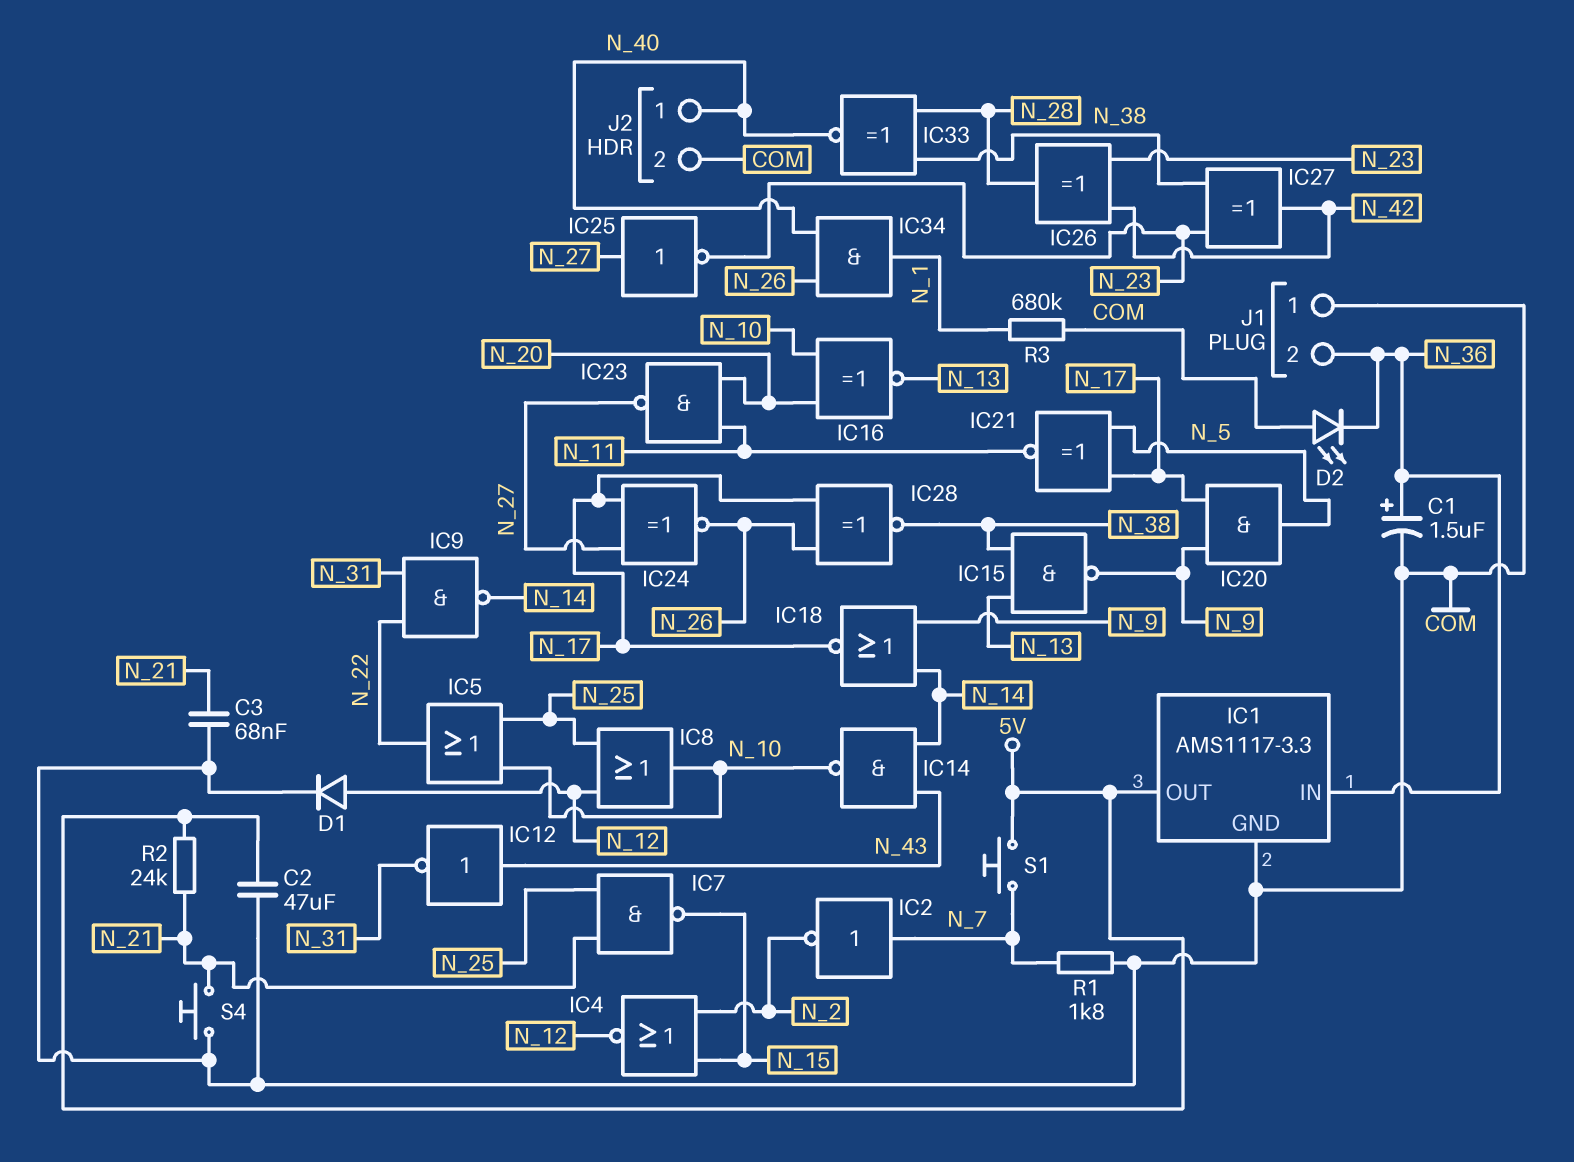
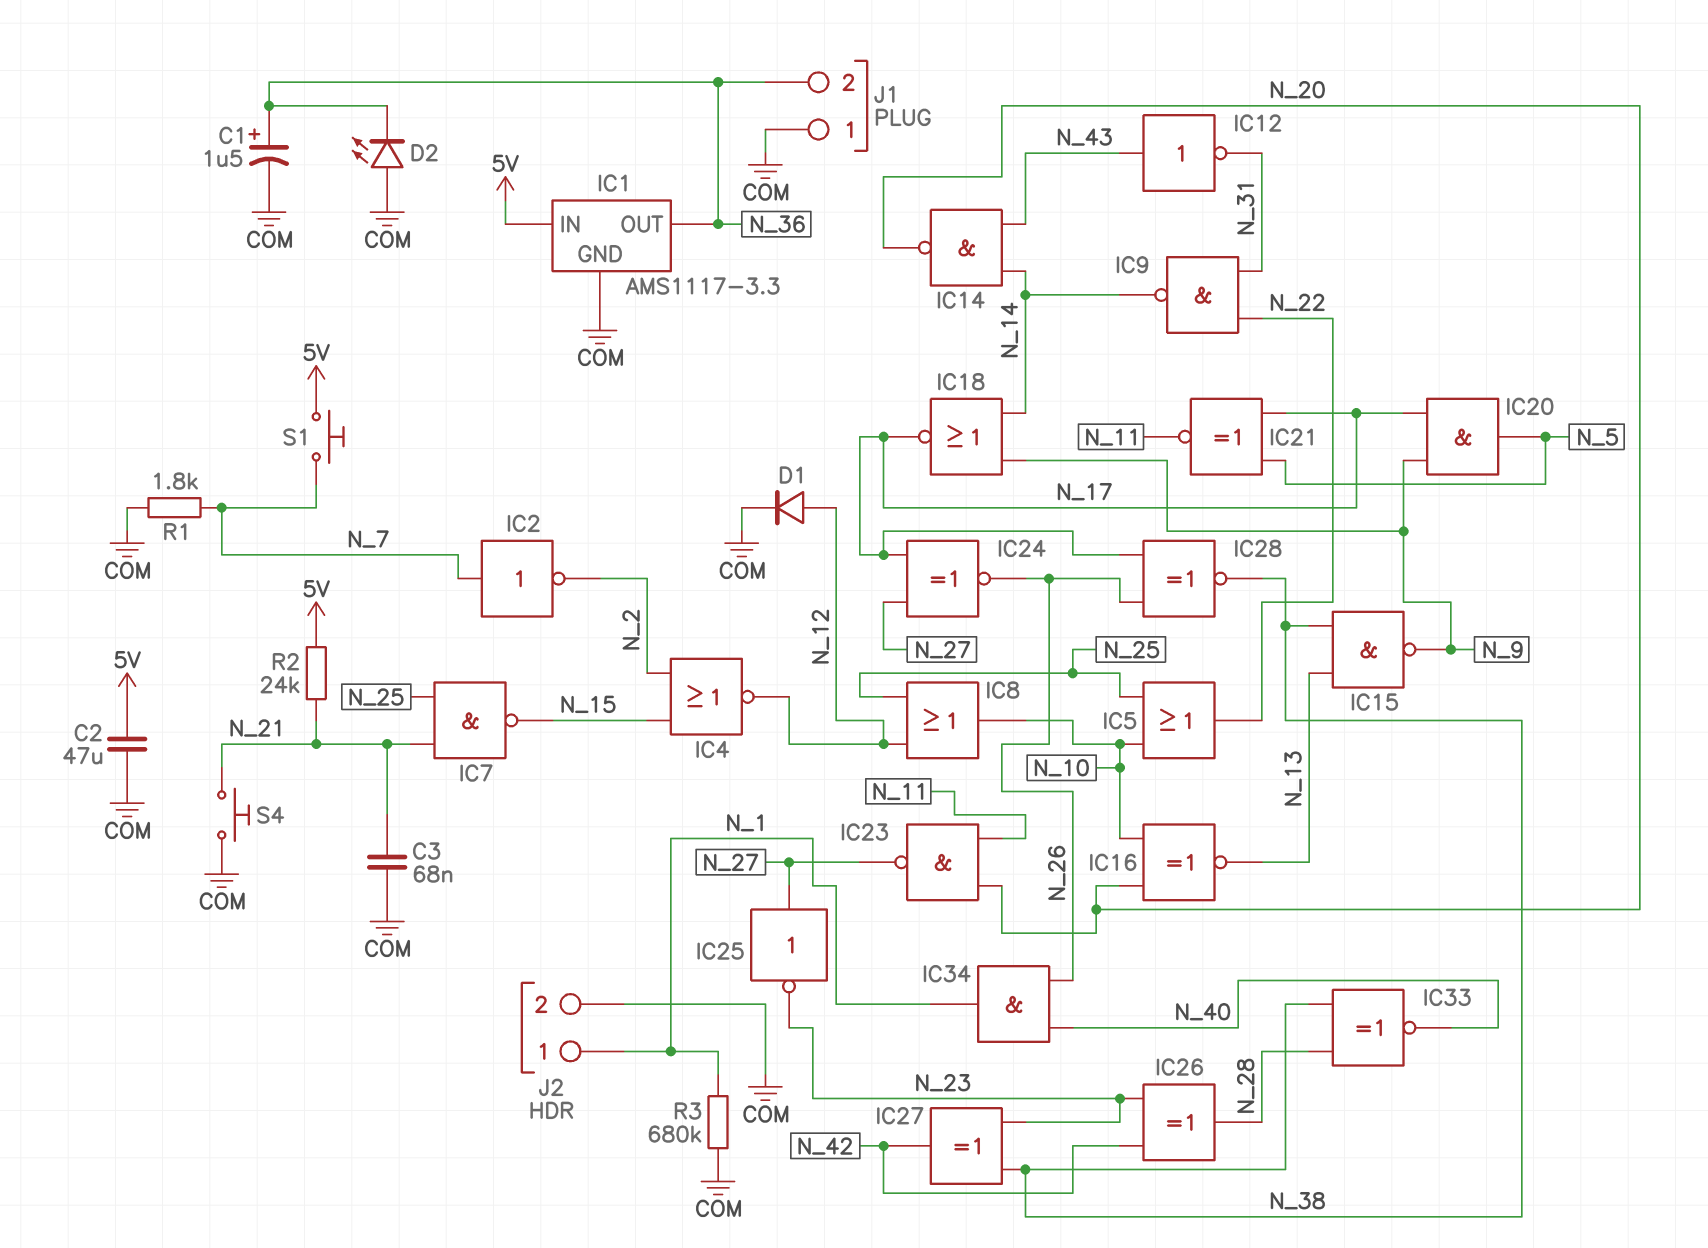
IC1 pin IN: N_36 -> 5V
IC1 pin OUT: 5V -> N_36
IC14: NAND (in N_14, in N_43, out N_10) -> NAND (in N_14, in N_43, out N_20)
J2 pin 1: N_40 -> N_1

